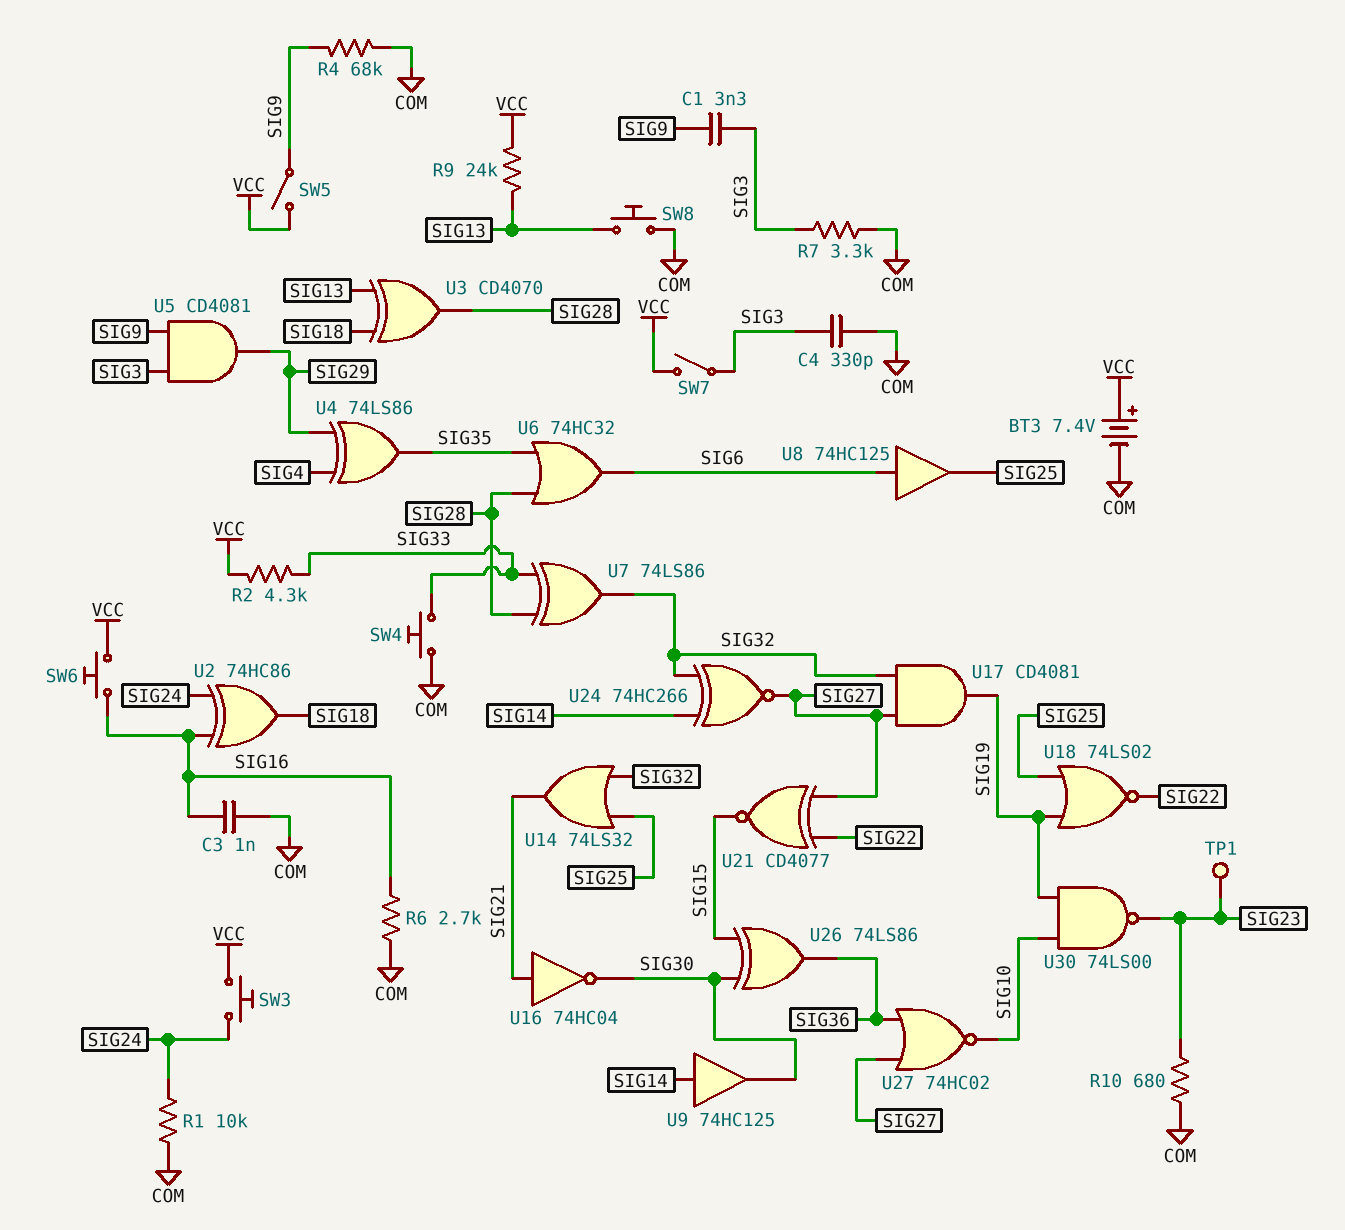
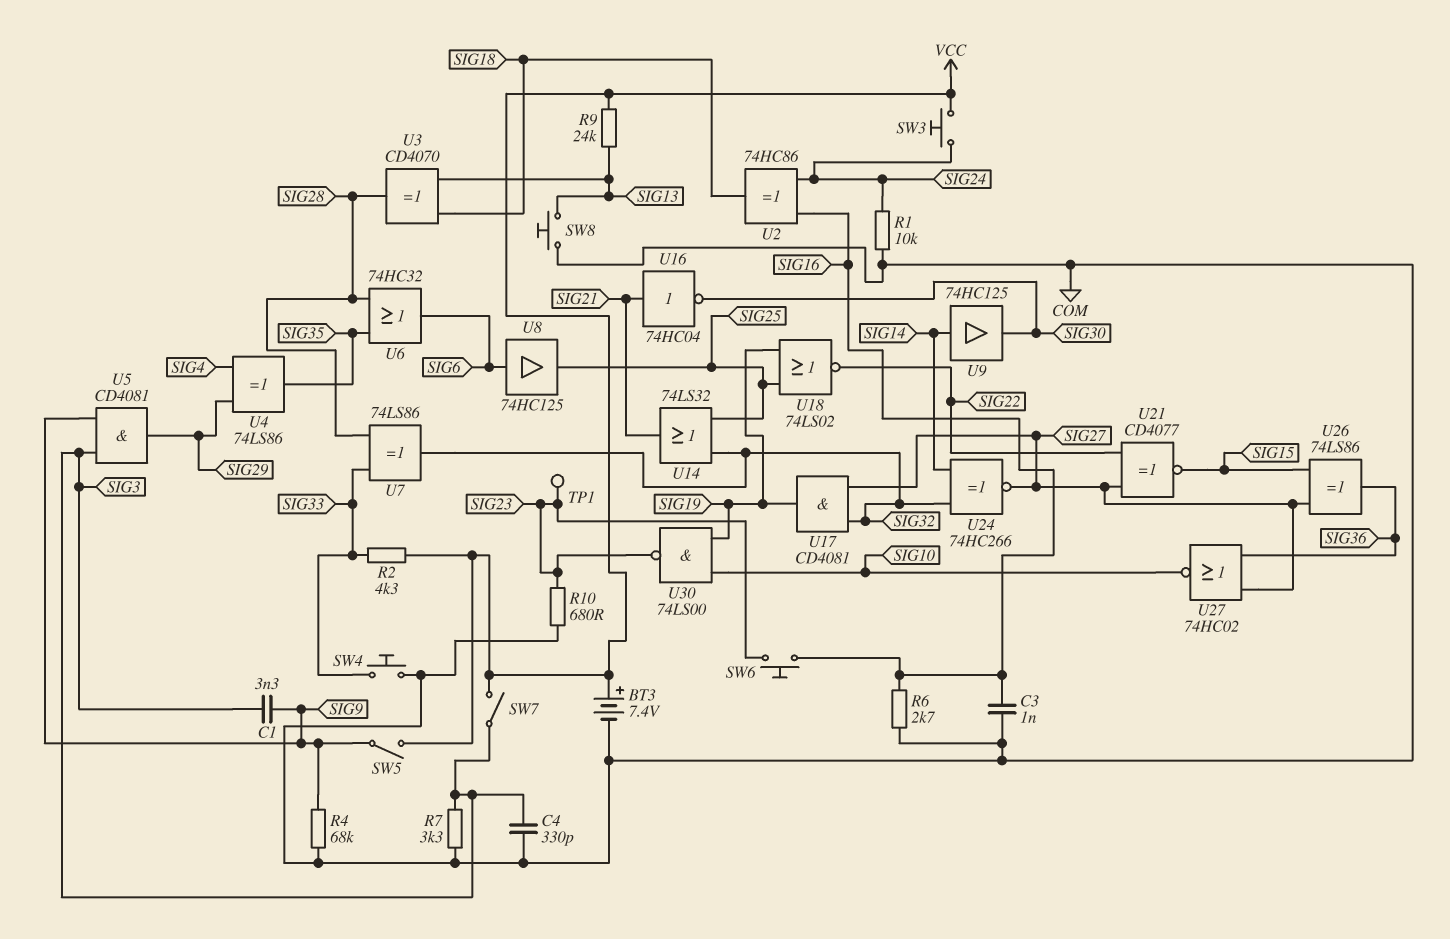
SW6: button (SIG16, VCC) -> button (SIG16, SIG23)
U26: XOR 74LS86 (in SIG15, in SIG30, out SIG36) -> XOR 74LS86 (in SIG15, in SIG27, out SIG36)

